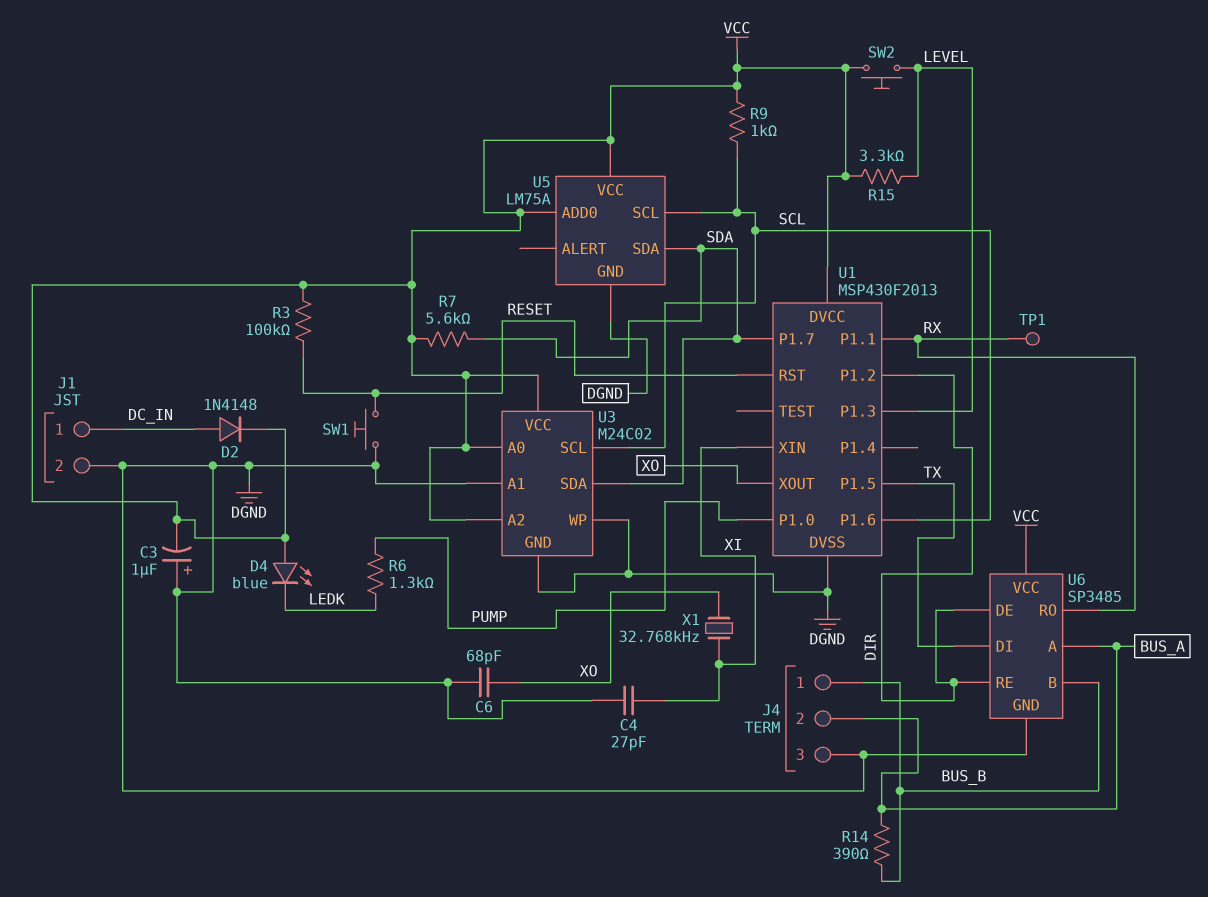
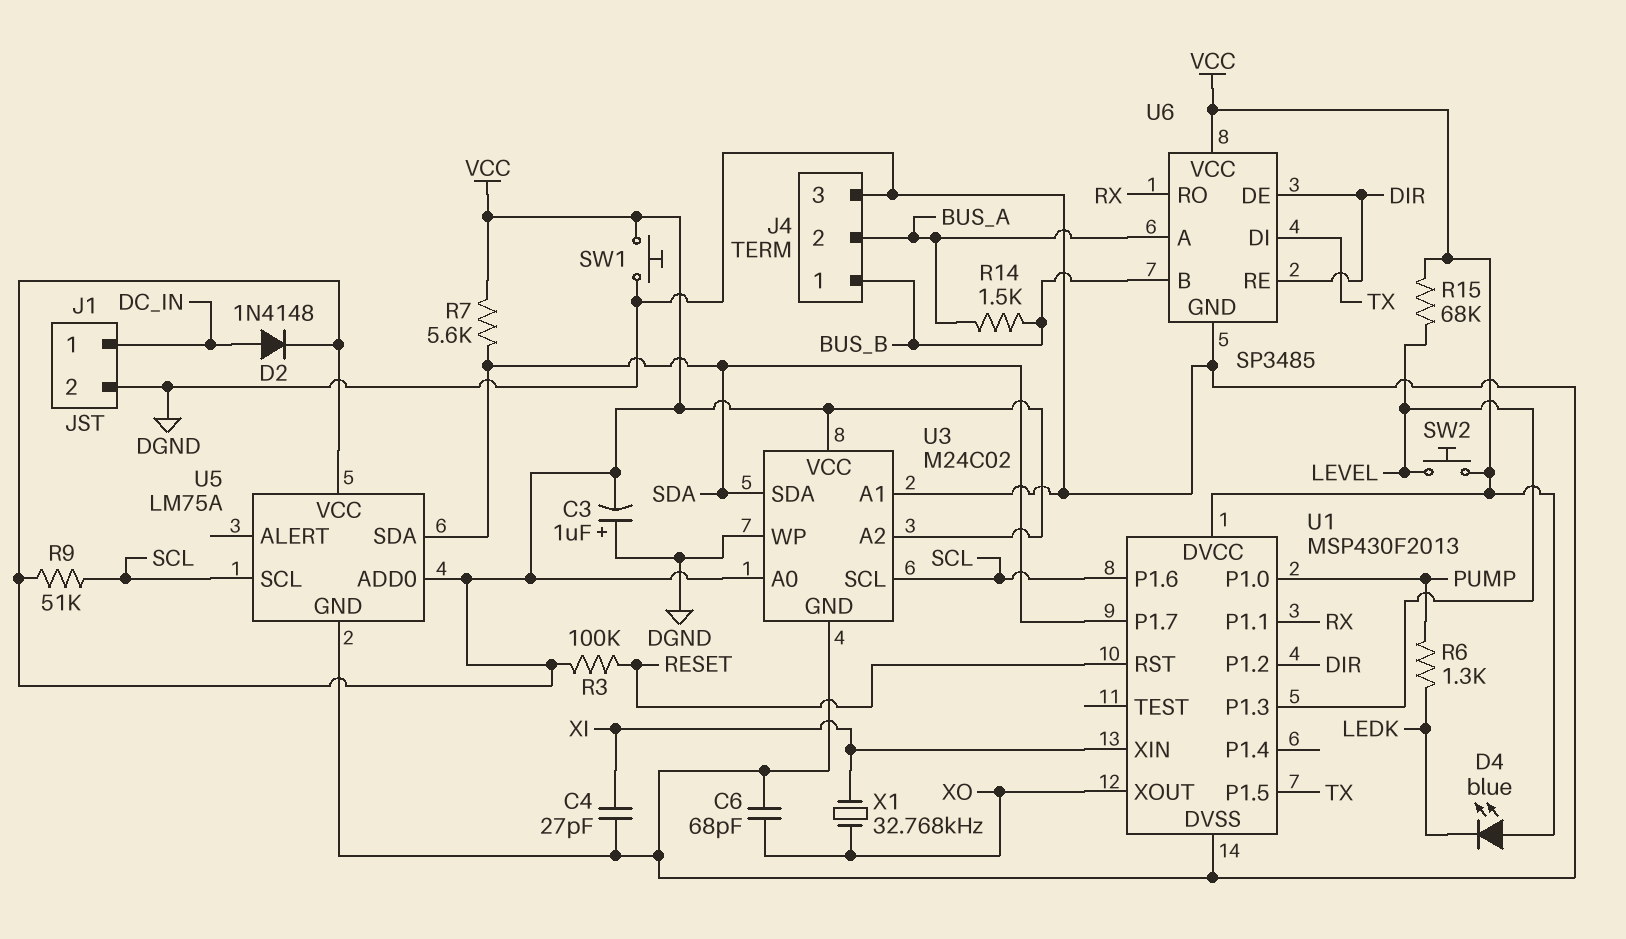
R9: 1k (SCL, VCC) -> 51k (SCL, VCC)
R14: 390 (BUS_A, BUS_B) -> 1.5k (BUS_A, BUS_B)
R15: 3.3k (LEVEL, VCC) -> 68k (LEVEL, VCC)
SW1: button (DGND, RESET) -> button (DGND, VCC)
TP1: test point (RX) -> none

